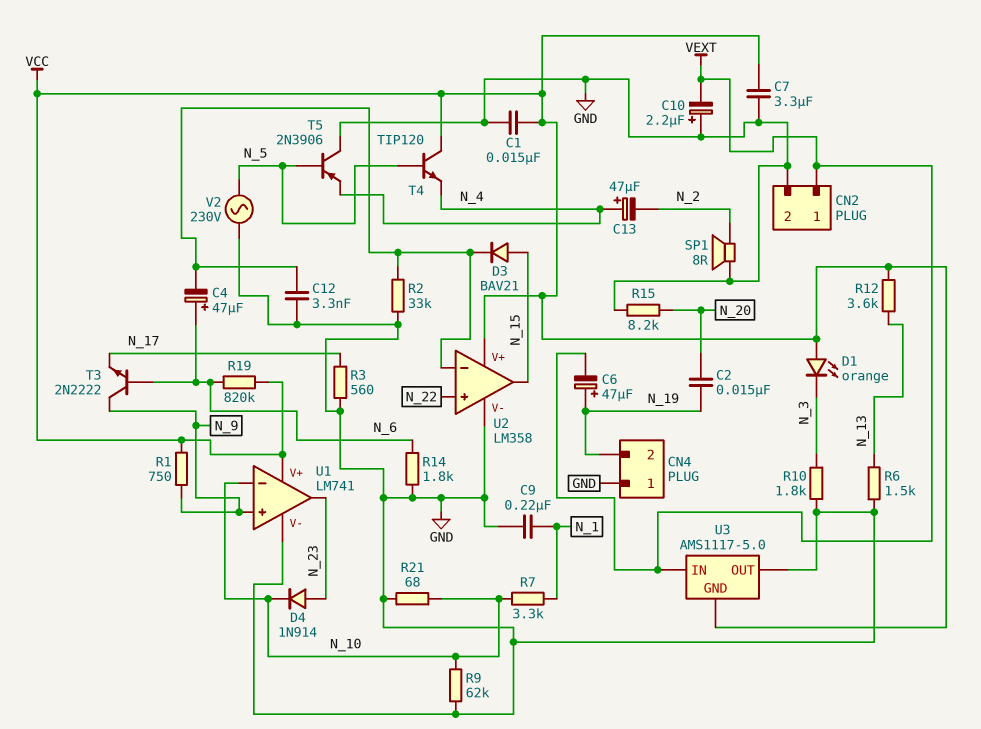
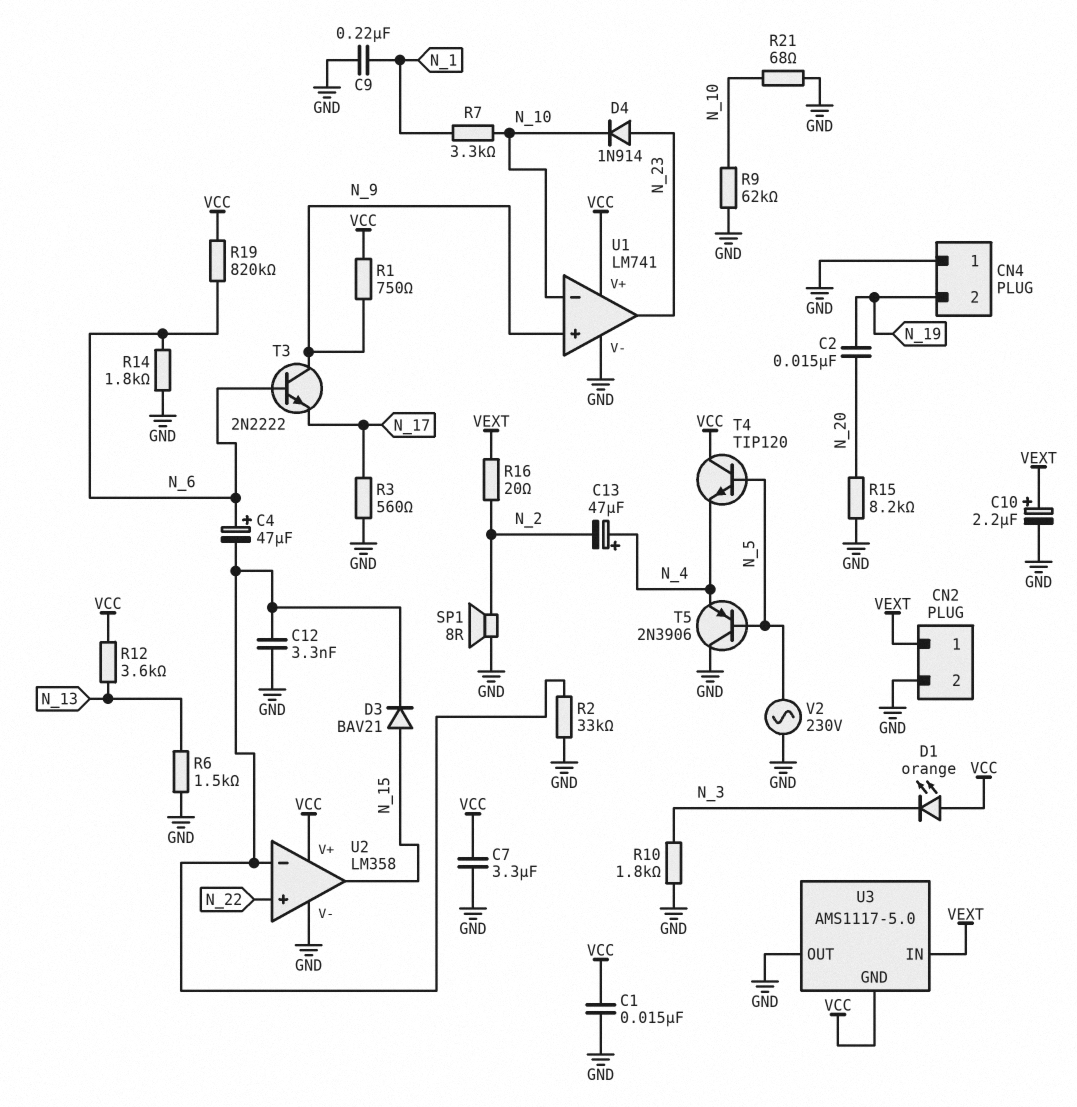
C6: 47uF (plus N_19, minus VEXT) -> none
C10: 2.2uF (plus GND, minus VEXT) -> 2.2uF (plus VEXT, minus GND)
R16: none -> 20 (N_2, VEXT)

